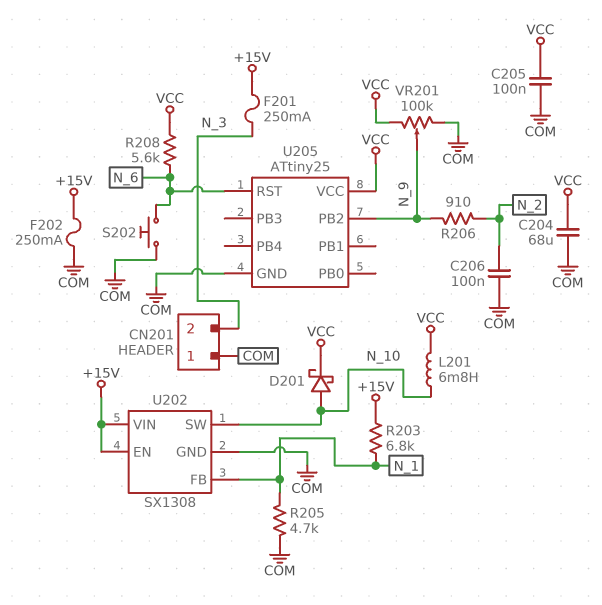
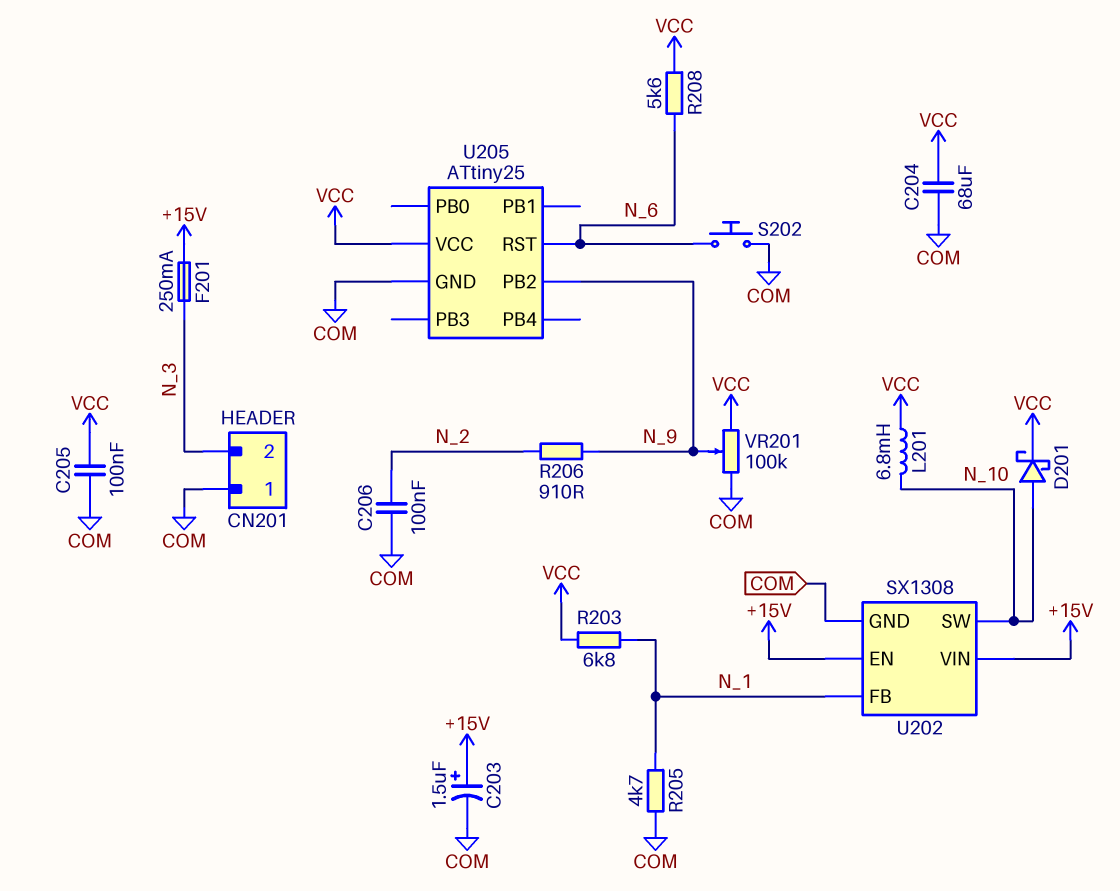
C203: none -> 1.5uF (plus +15V, minus COM)
F202: 250mA (+15V, COM) -> none
R203: 6.8k (+15V, N_1) -> 6.8k (N_1, VCC)

